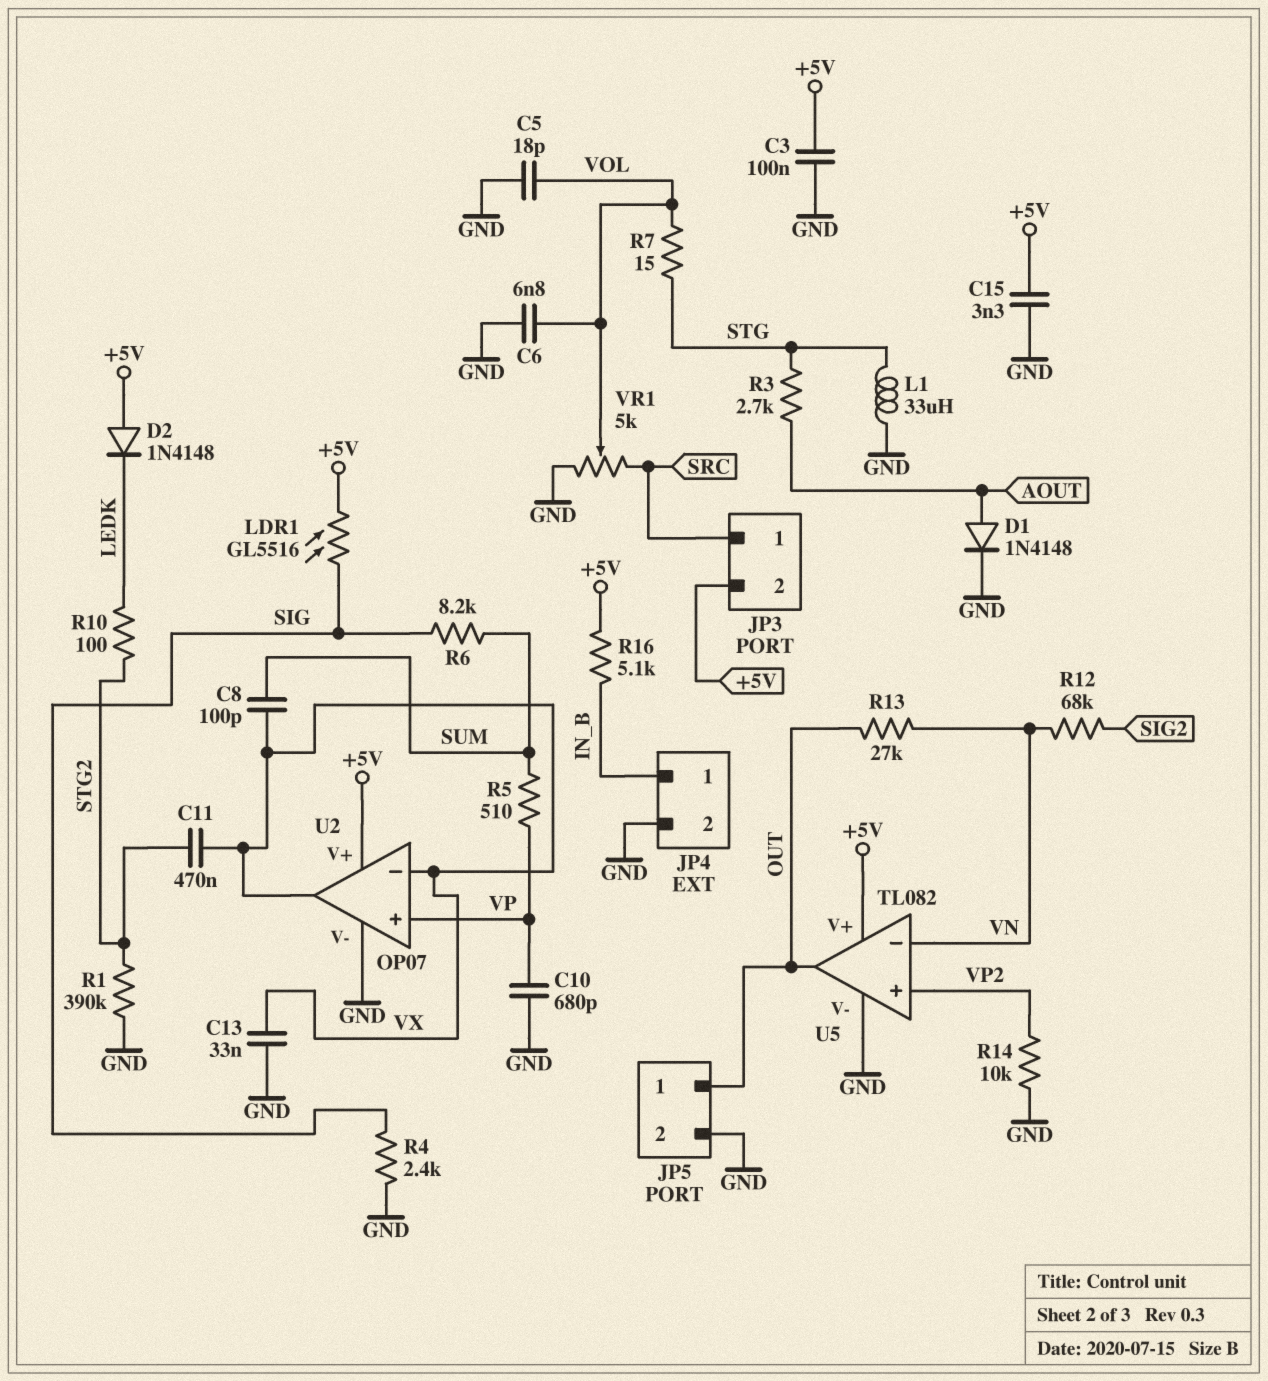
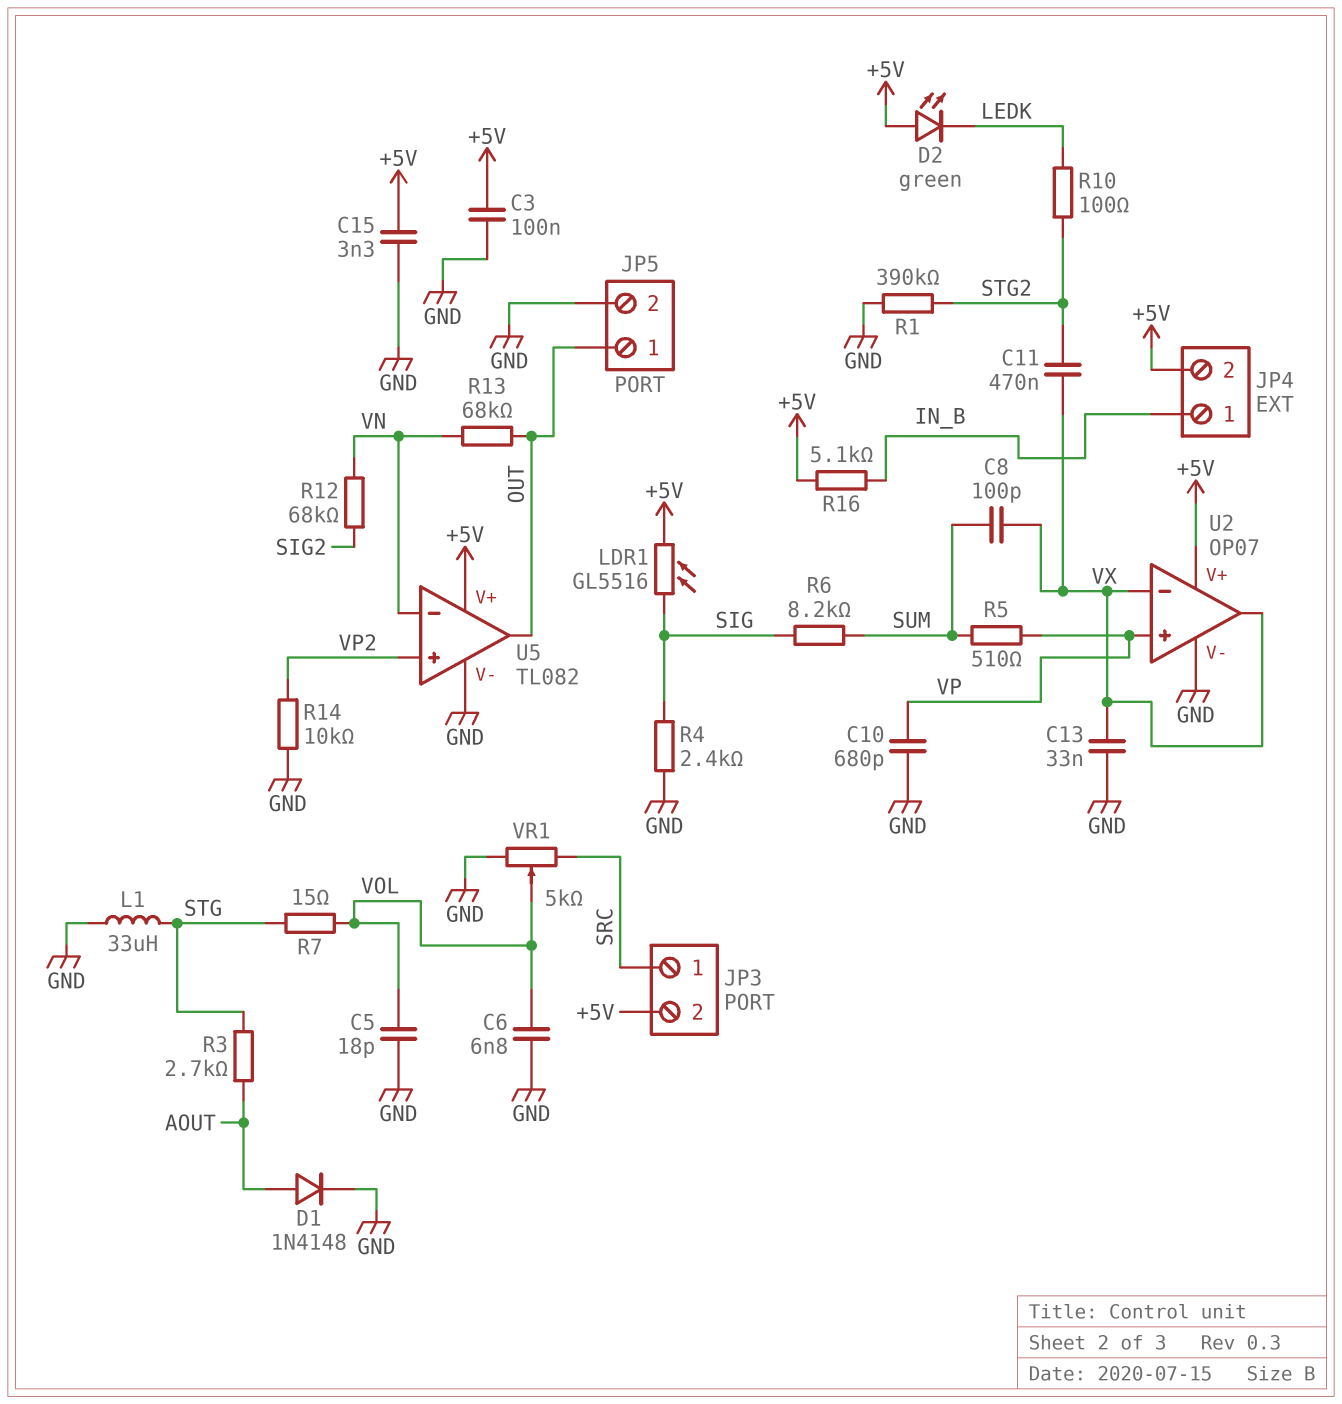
D2: diode 1N4148 (A +5V, K LEDK) -> LED green (A +5V, K LEDK)
JP4 pin 2: GND -> +5V
R13: 27k (OUT, VN) -> 68k (OUT, VN)

